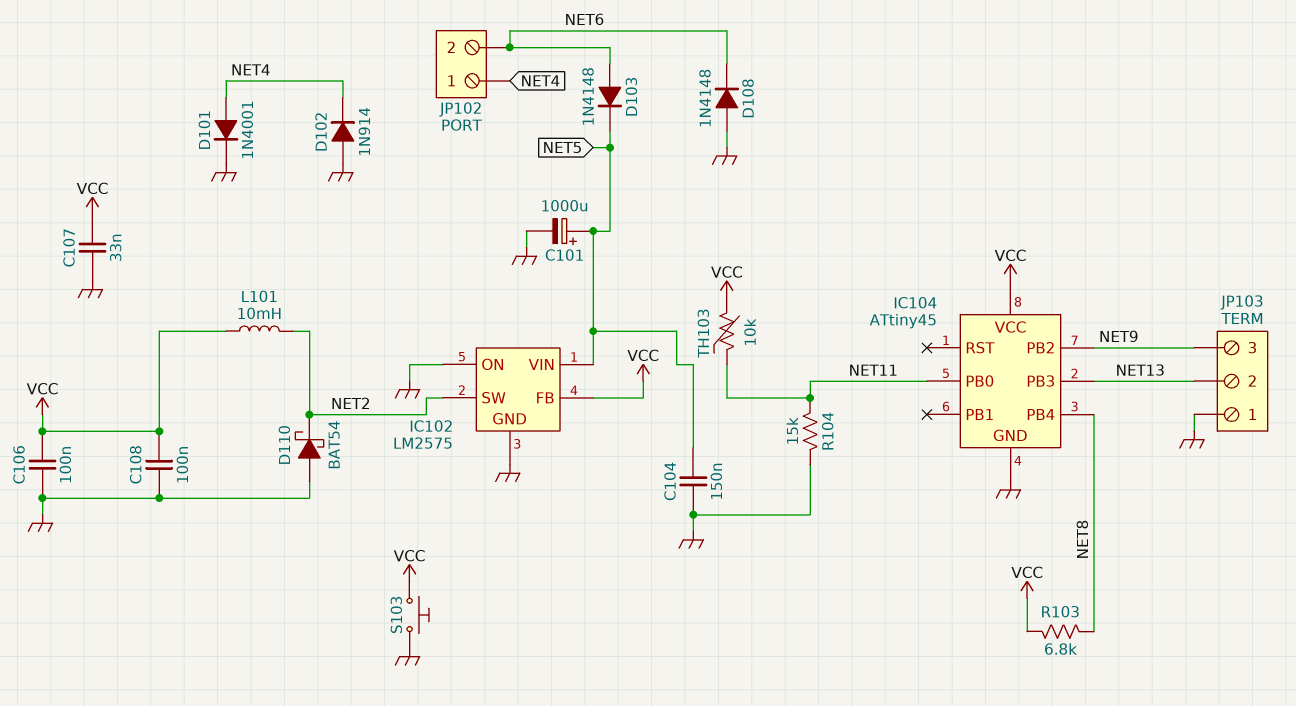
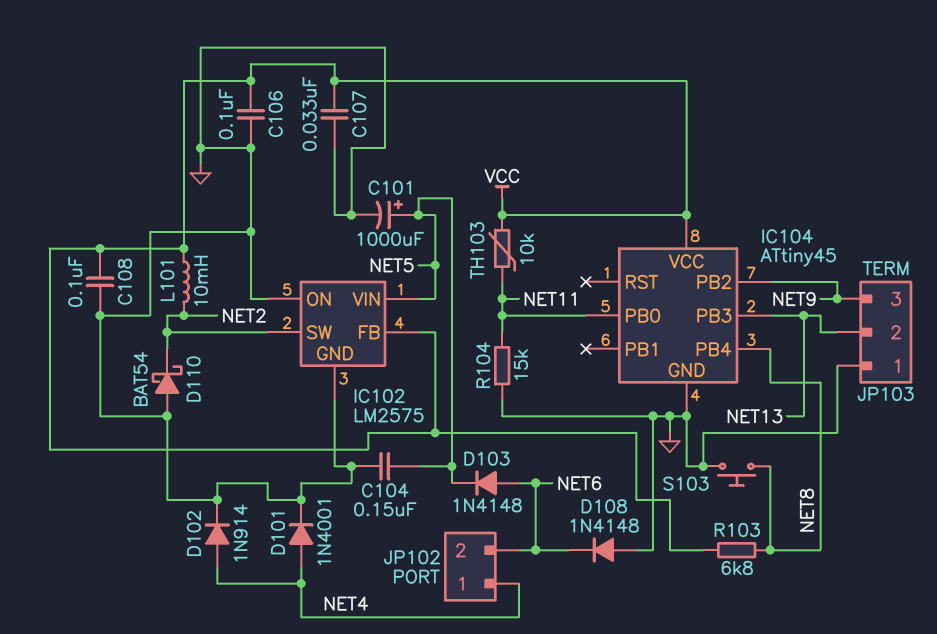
D102: diode 1N914 (A GND, K NET4) -> diode 1N914 (A NET4, K GND)
S103: button (GND, VCC) -> button (GND, NET8)

